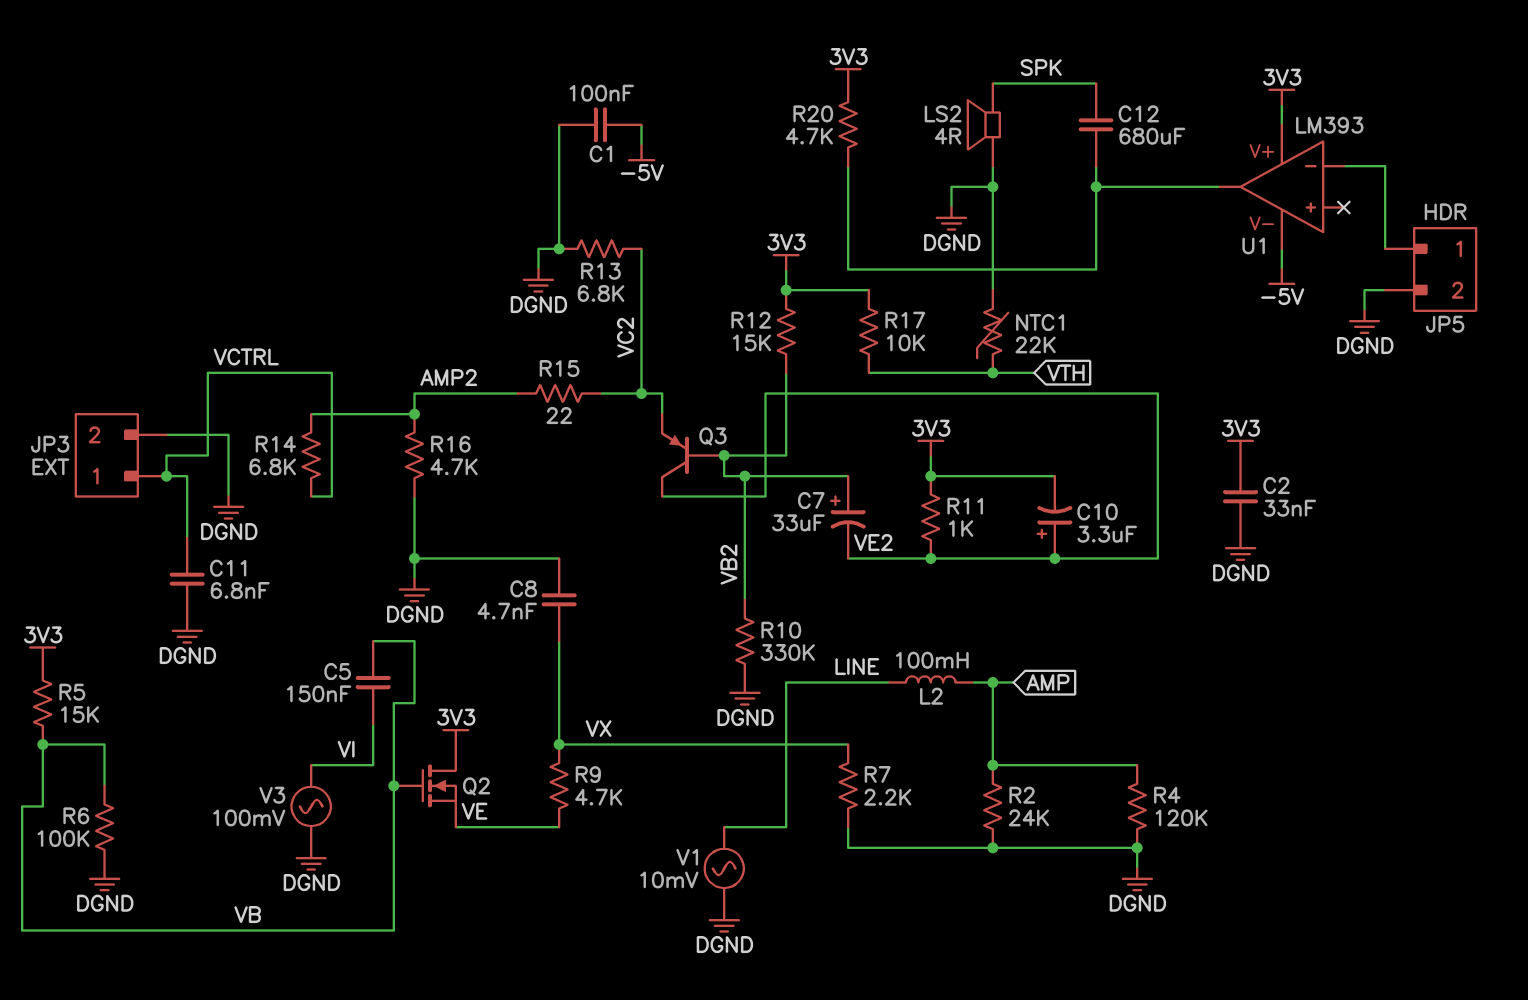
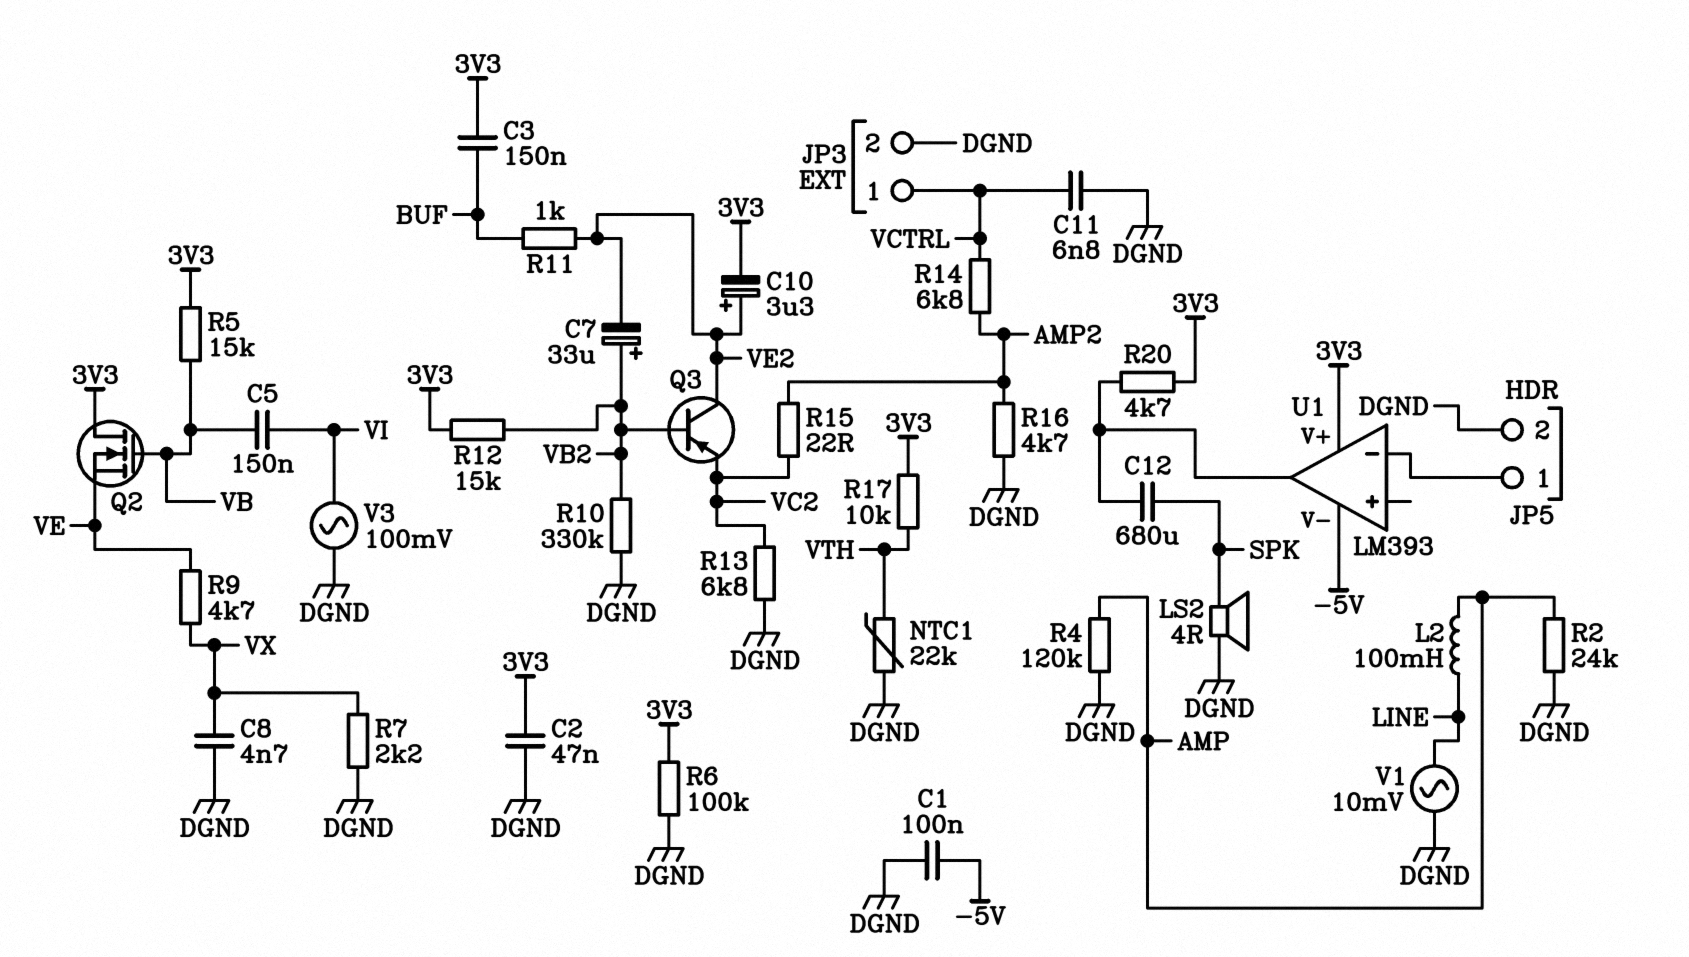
C2: 33nF (3V3, DGND) -> 47nF (3V3, DGND)
C3: none -> 150nF (3V3, BUF)
R6: 100k (DGND, VB) -> 100k (3V3, DGND)
R11: 1k (3V3, VE2) -> 1k (BUF, VE2)

